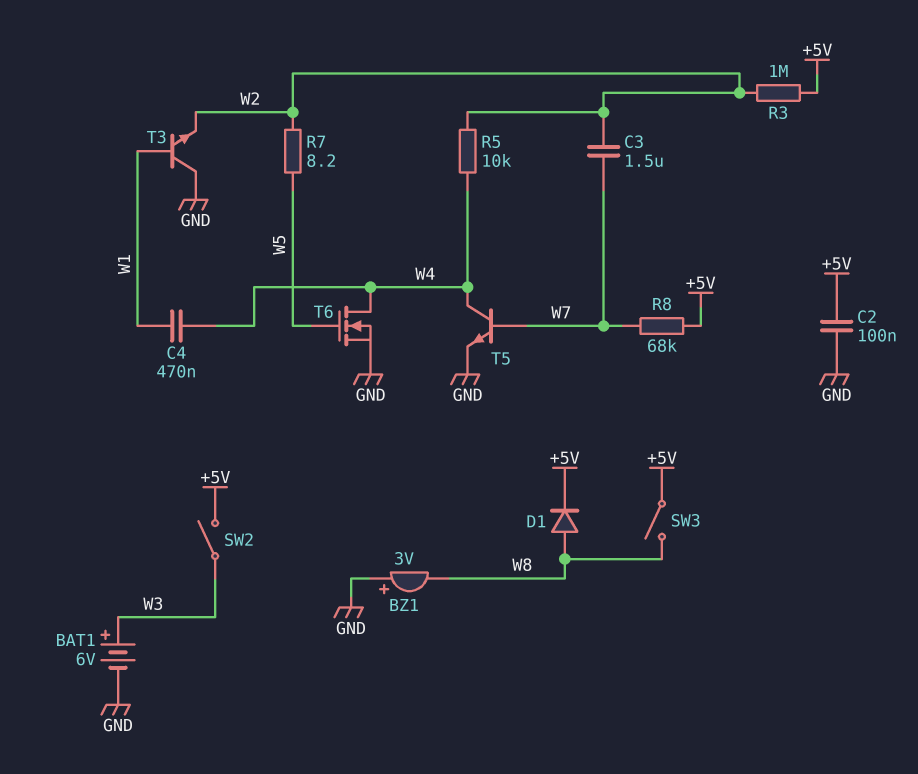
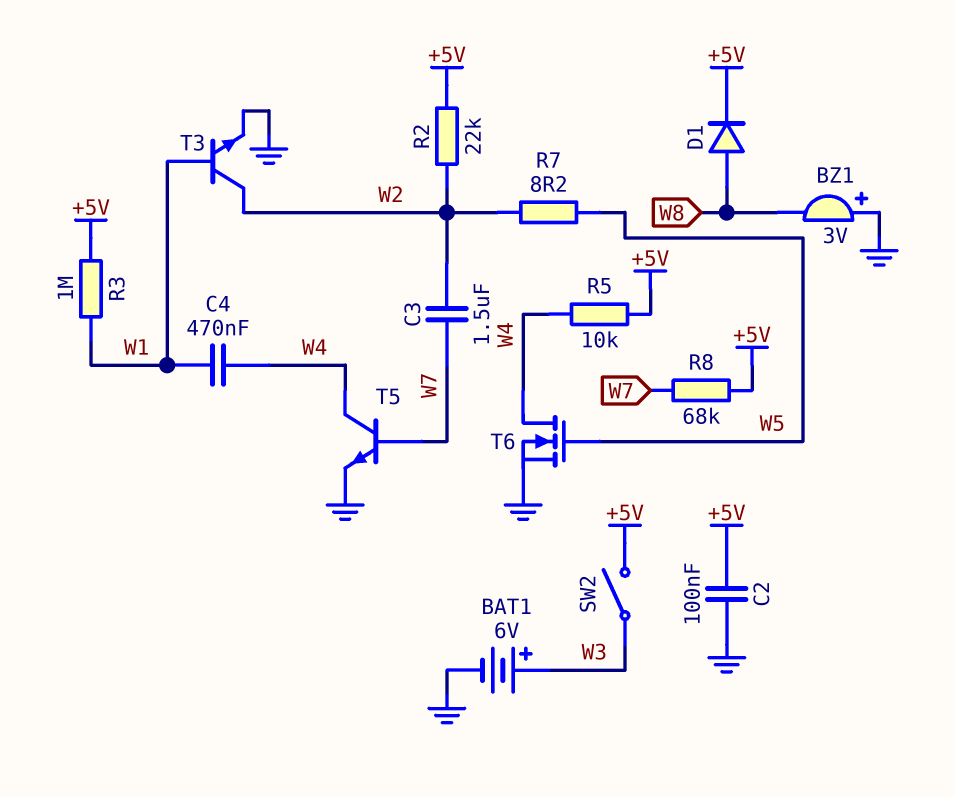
R2: none -> 22k (+5V, W2)
R3: 1M (+5V, W2) -> 1M (+5V, W1)
R5: 10k (W2, W4) -> 10k (+5V, W4)
SW3: switch (+5V, W8) -> none
T3: NPN (B W1, C GND, E W2) -> NPN (B W1, C W2, E GND)

